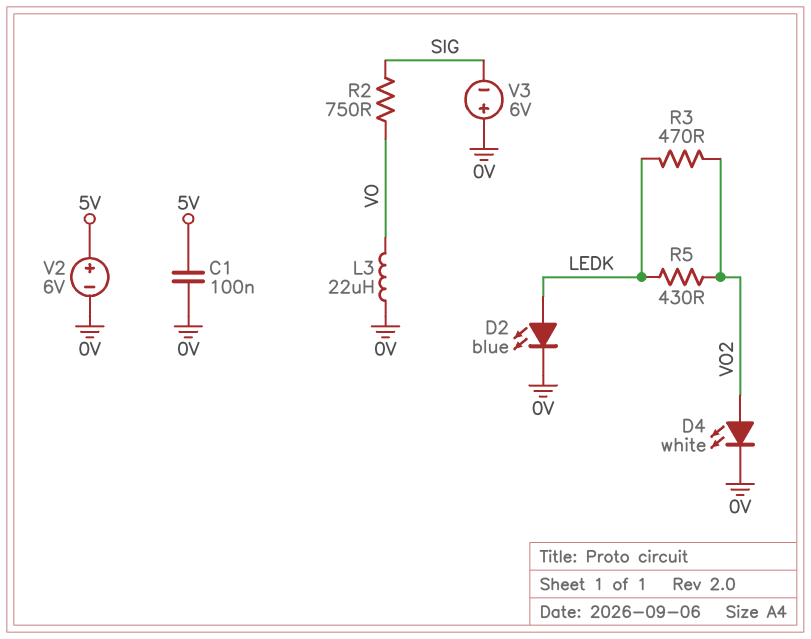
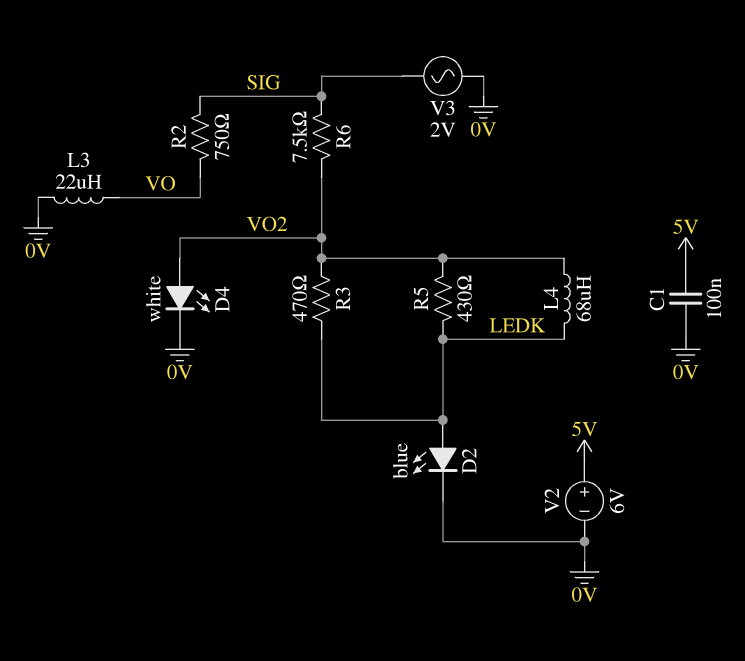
L4: none -> 68uH (LEDK, VO2)
R6: none -> 7.5k (SIG, VO2)
V3: 6V (plus 0V, minus SIG) -> AC 2V (0V, SIG)

